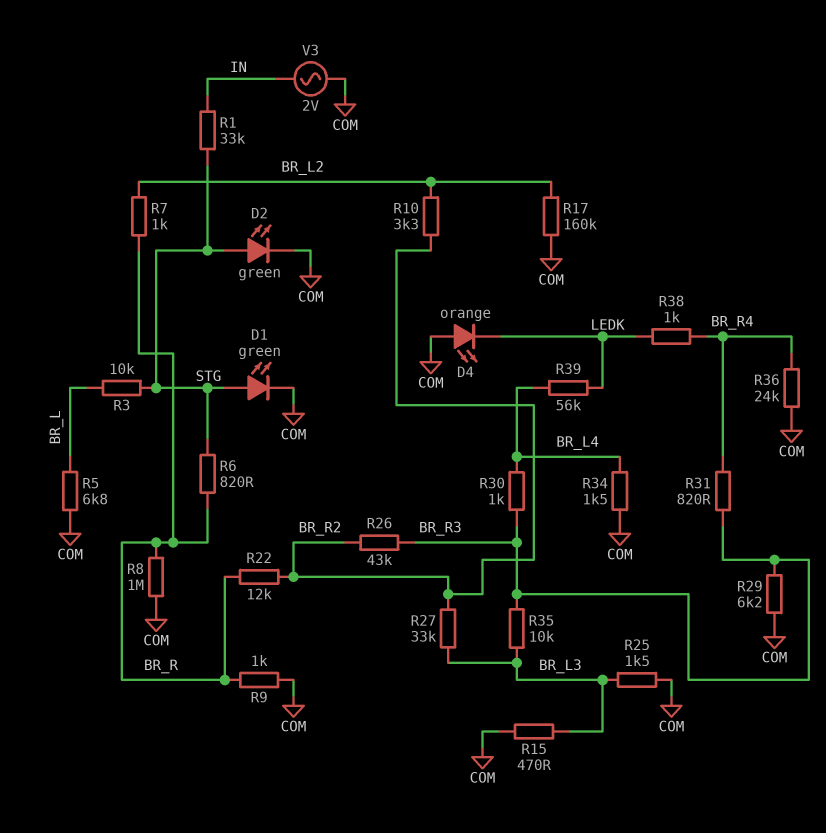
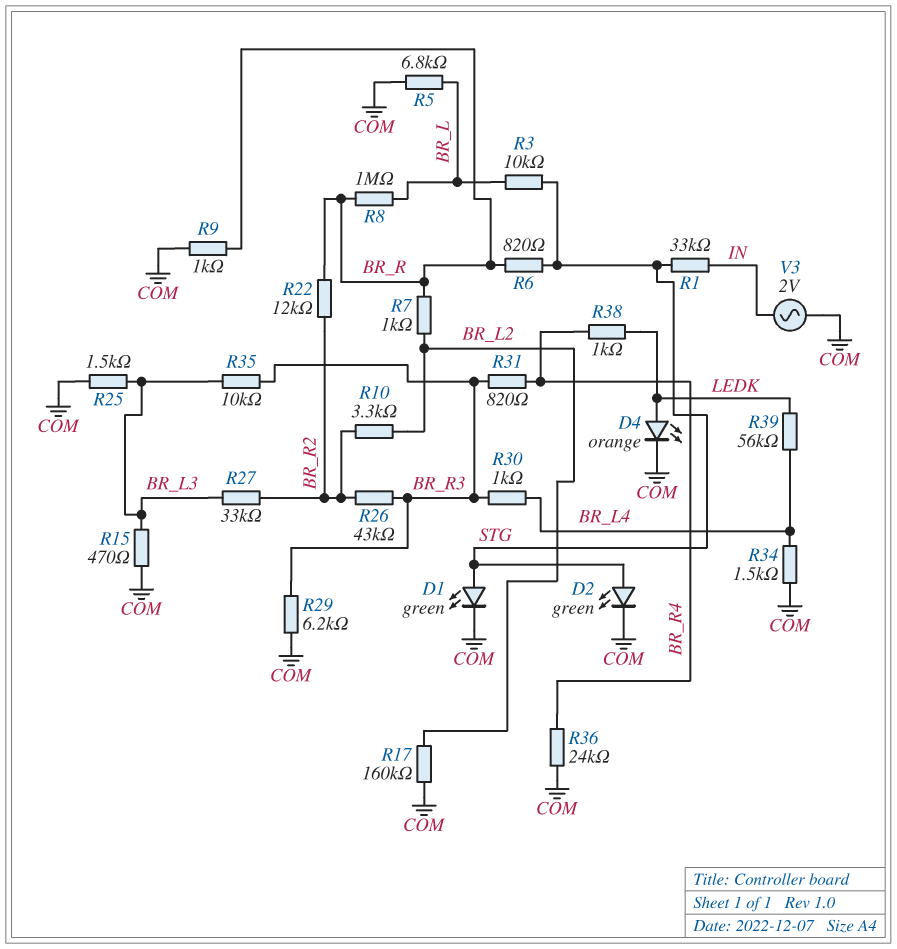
D4: LED orange (A COM, K LEDK) -> LED orange (A LEDK, K COM)
R8: 1M (BR_R, COM) -> 1M (BR_L, BR_R)

